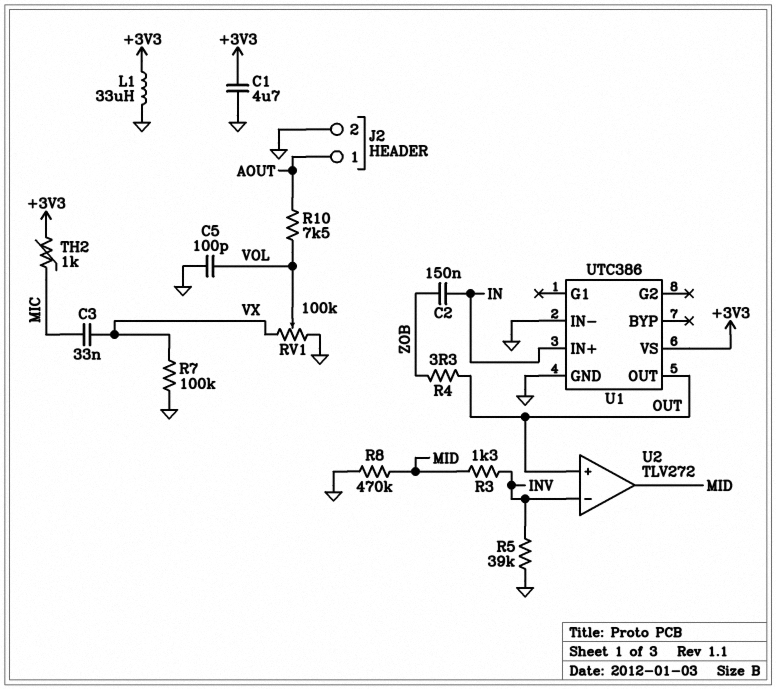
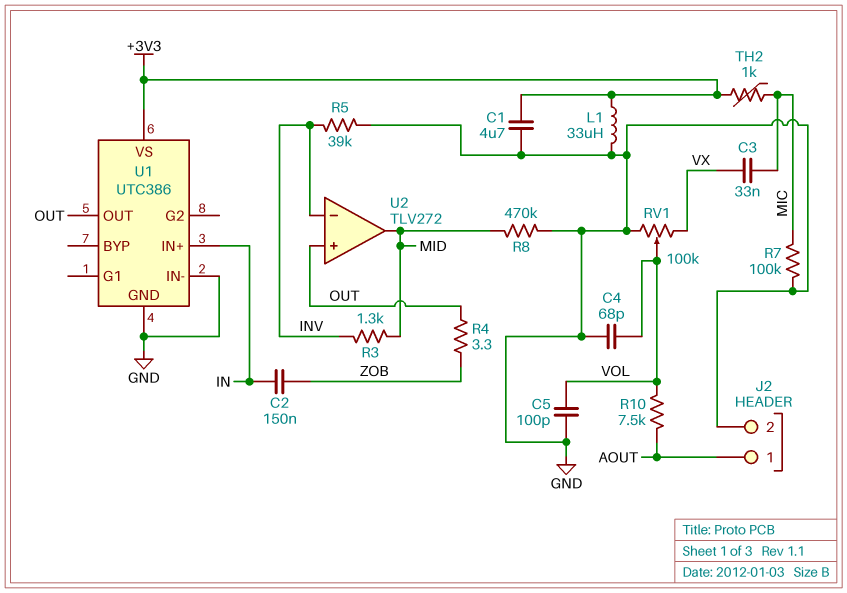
C4: none -> 68pF (GND, VOL)
R7: 100k (GND, VX) -> 100k (GND, MIC)

